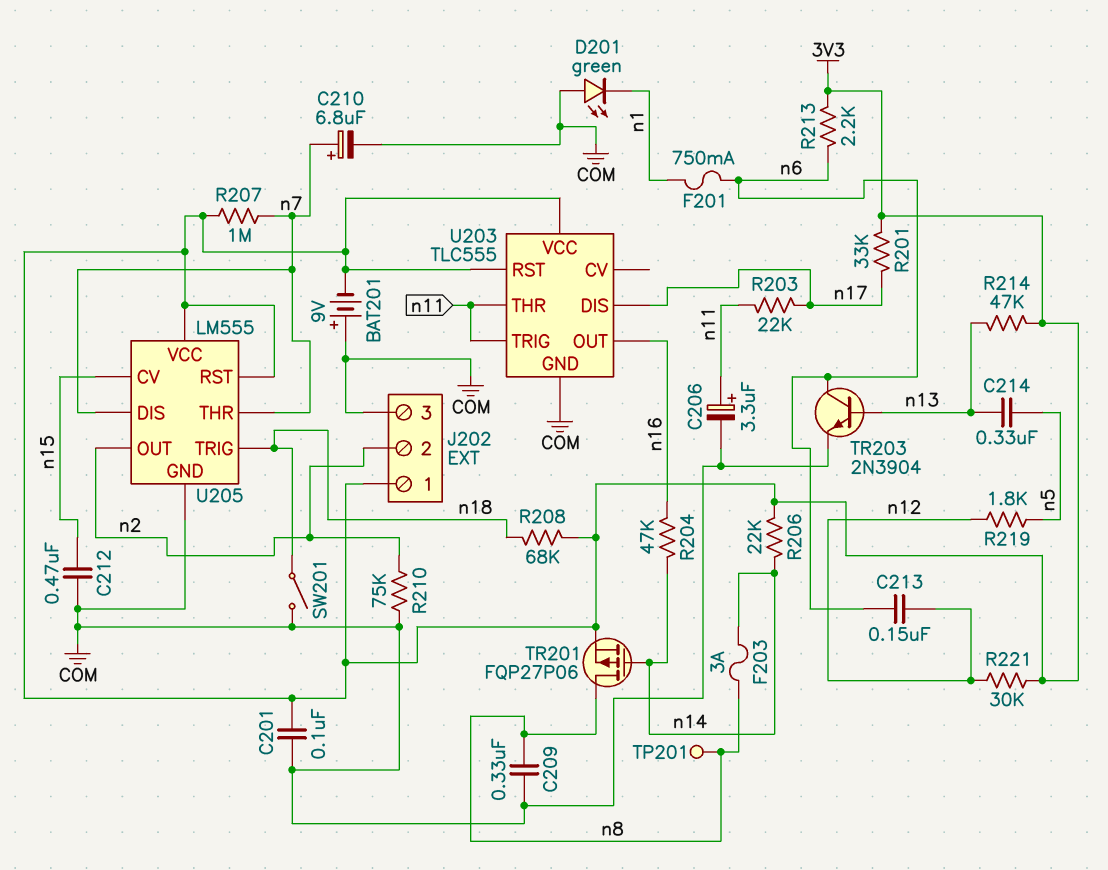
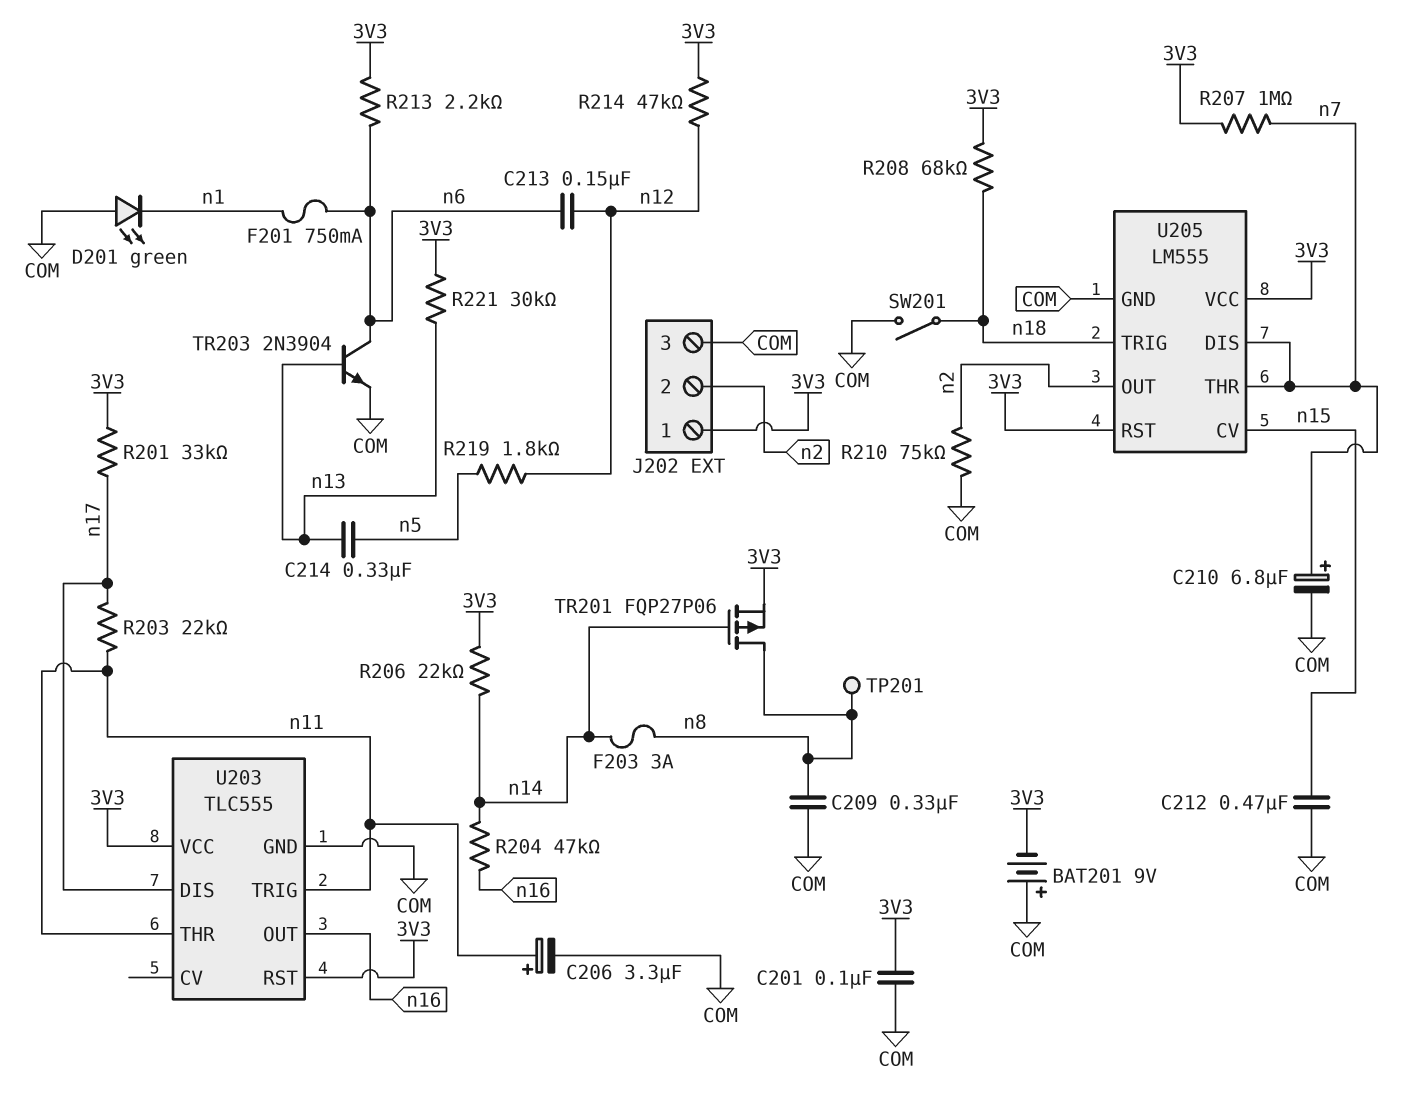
R214: 47k (3V3, n13) -> 47k (3V3, n12)
R221: 30k (3V3, n12) -> 30k (3V3, n13)

